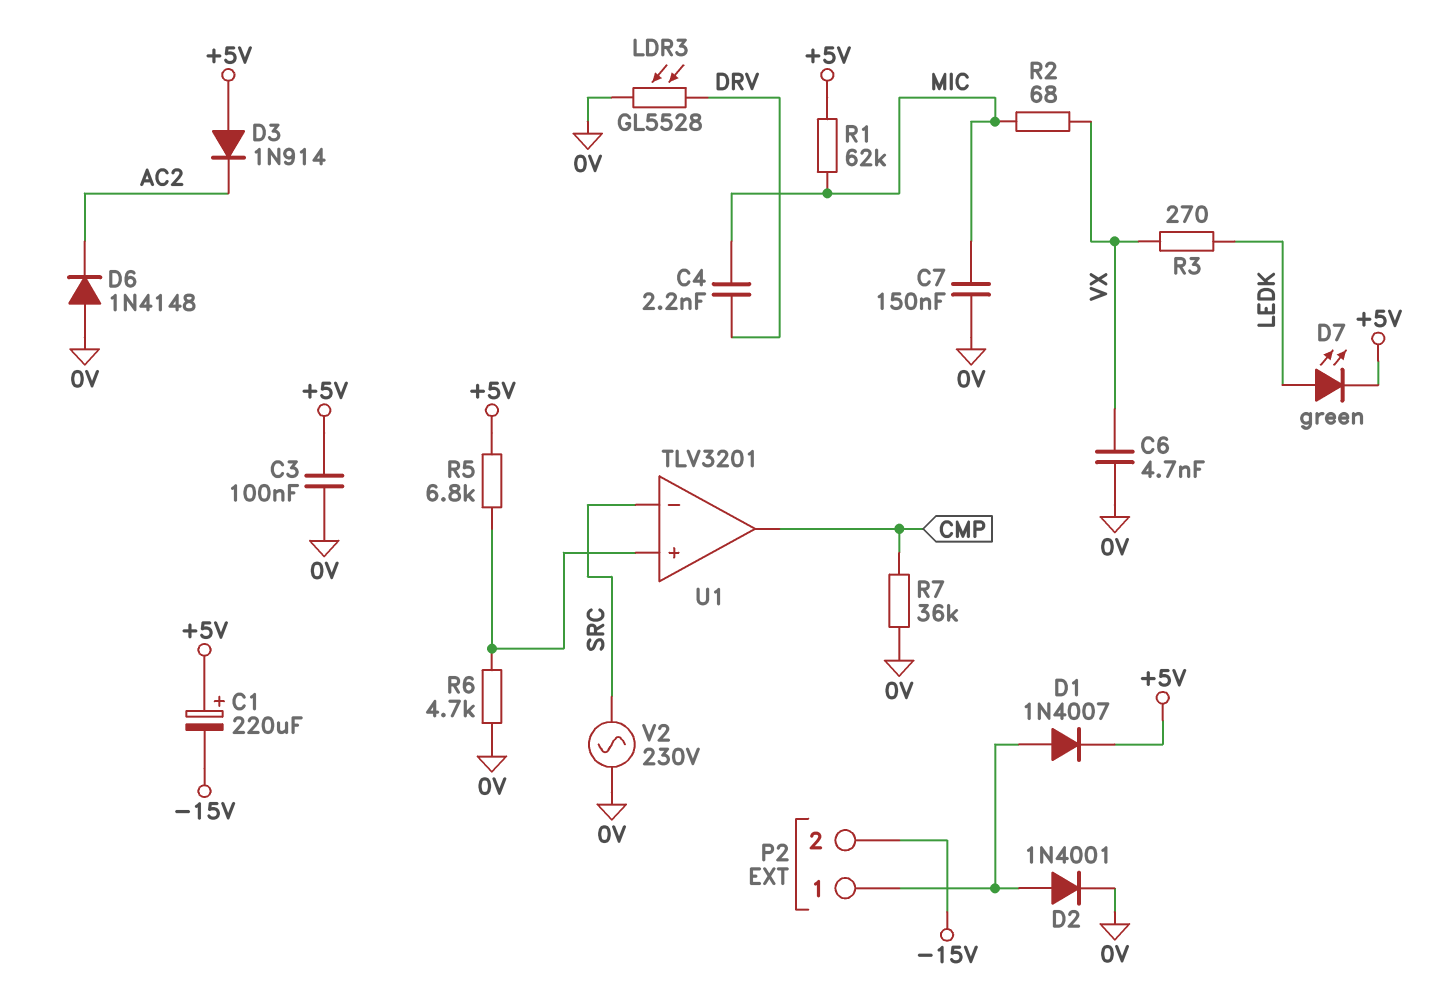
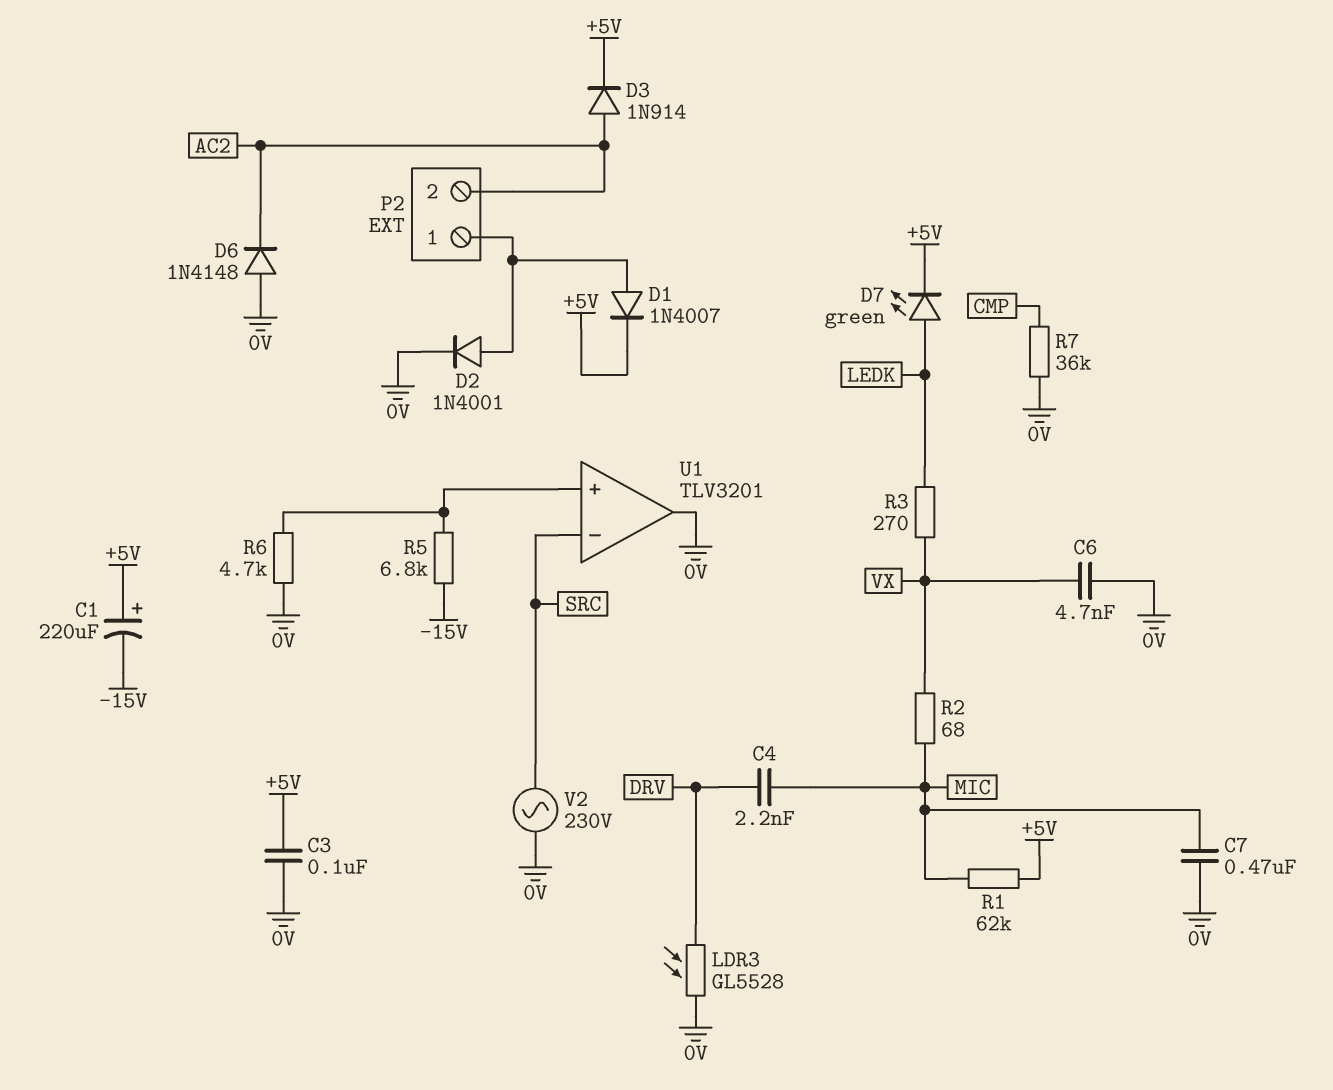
C7: 150nF (0V, MIC) -> 470nF (0V, MIC)
D3: diode 1N914 (A +5V, K AC2) -> diode 1N914 (A AC2, K +5V)
P2 pin 2: -15V -> AC2
R5: 6.8k (+5V, U1/in+) -> 6.8k (-15V, U1/in+)
U1 pin out: CMP -> 0V

